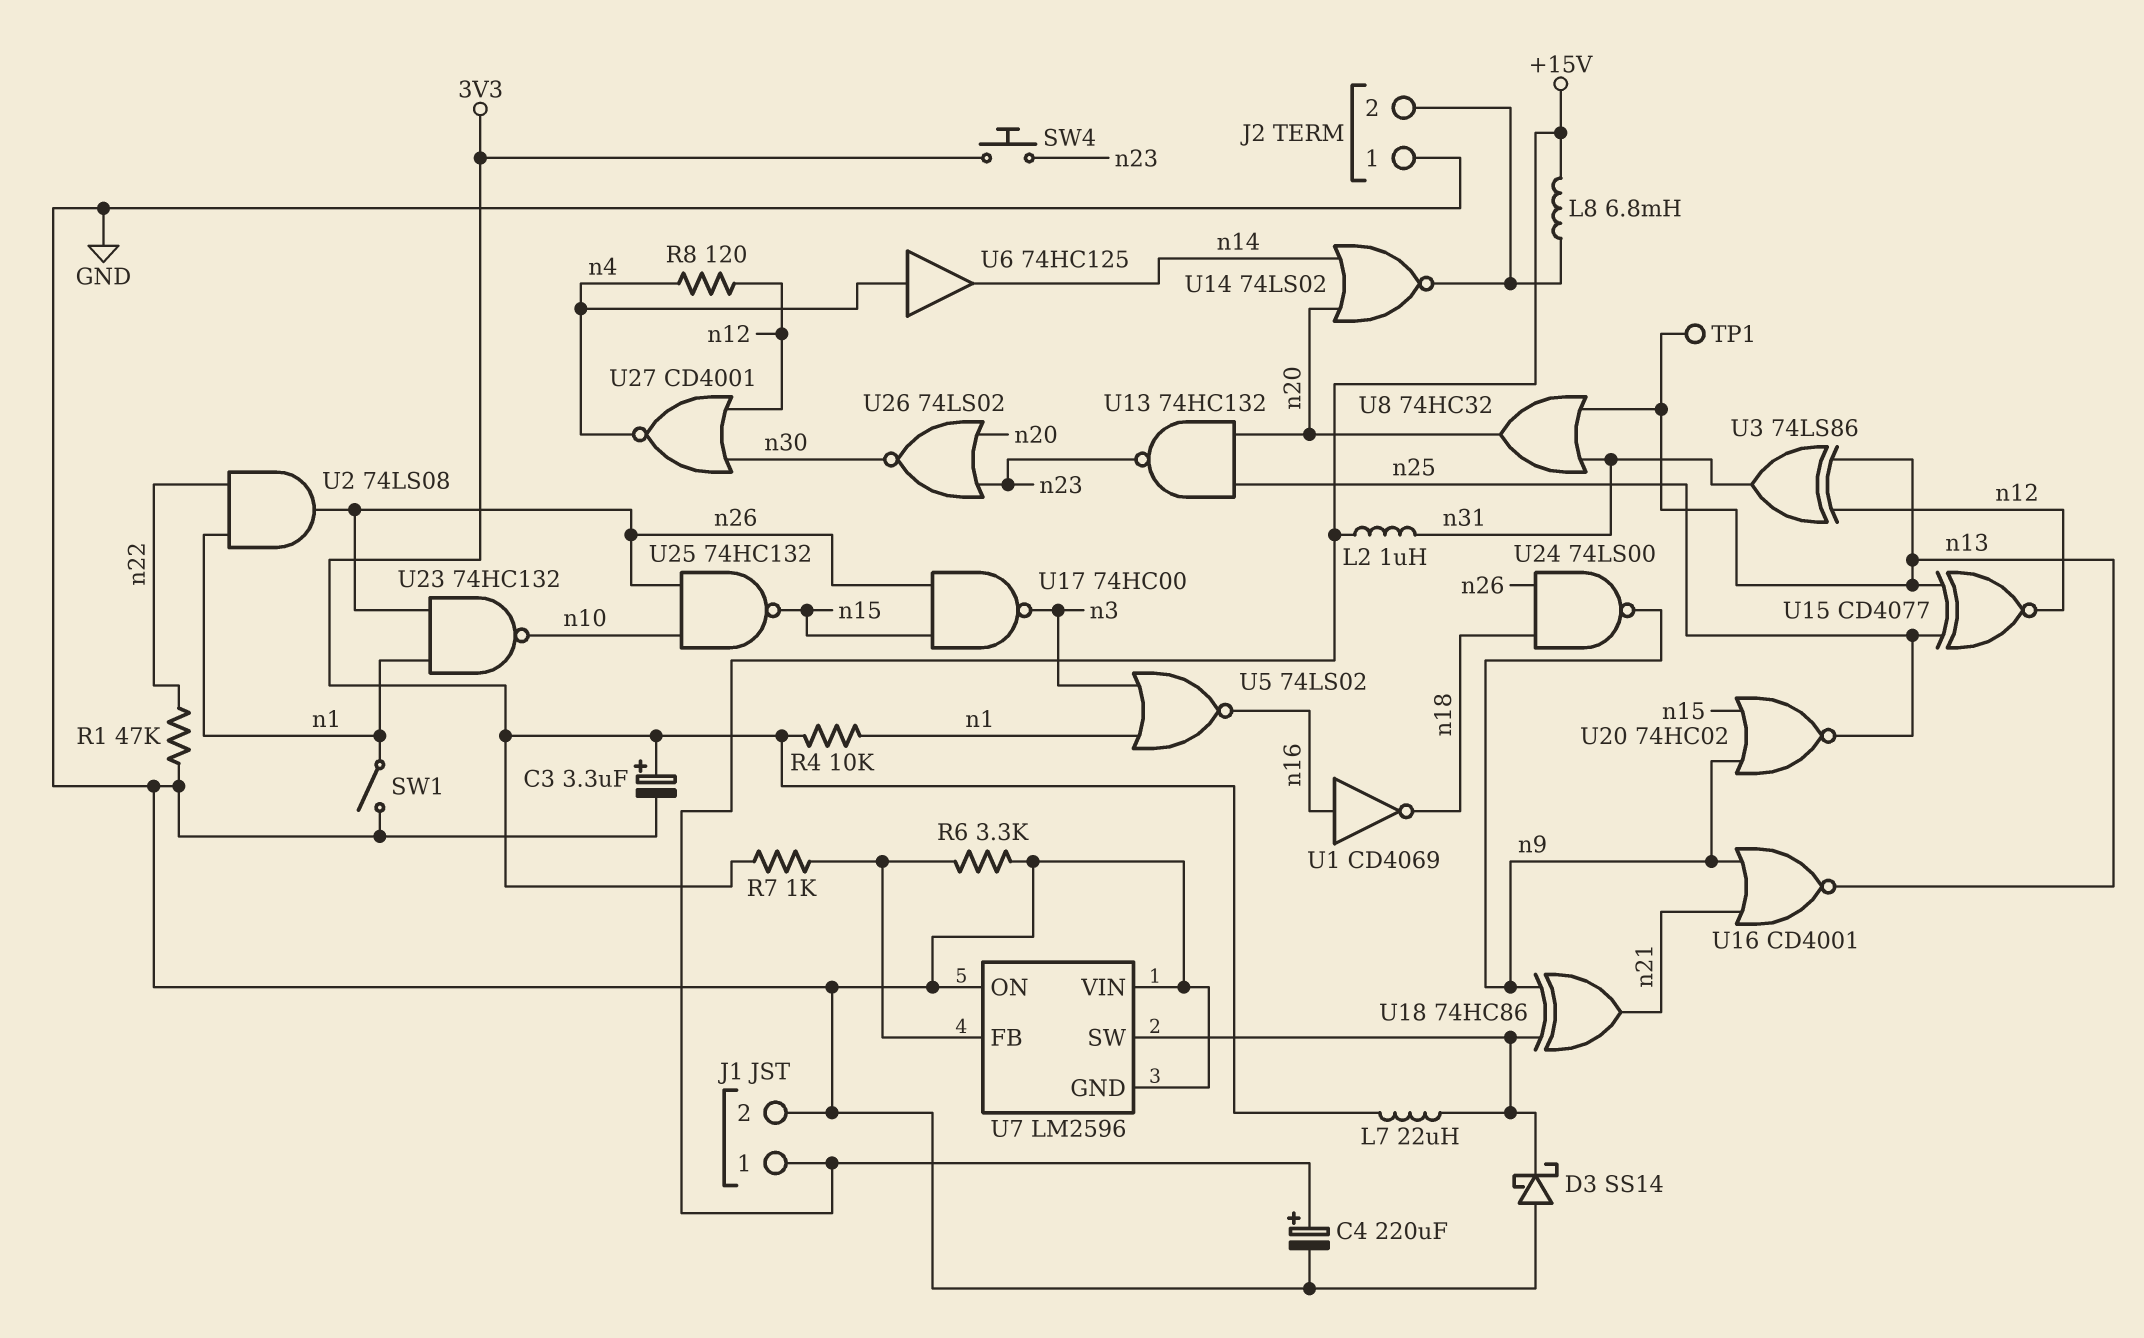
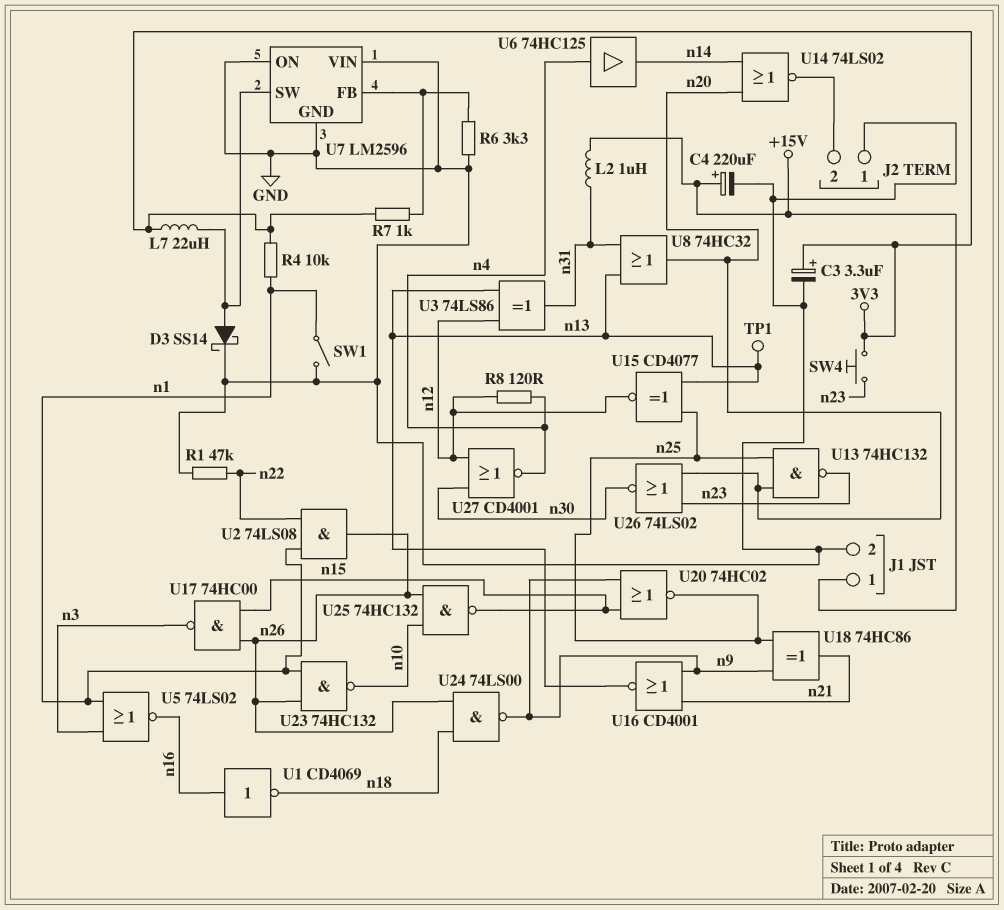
D3: schottky SS14 (A GND, K U7/SW) -> schottky SS14 (A U7/SW, K GND)
L8: 6.8mH (+15V, J2/2) -> none
U18: XOR 74HC86 (in U7/SW, in n9, out n21) -> XOR 74HC86 (in n9, in n25, out n21)

